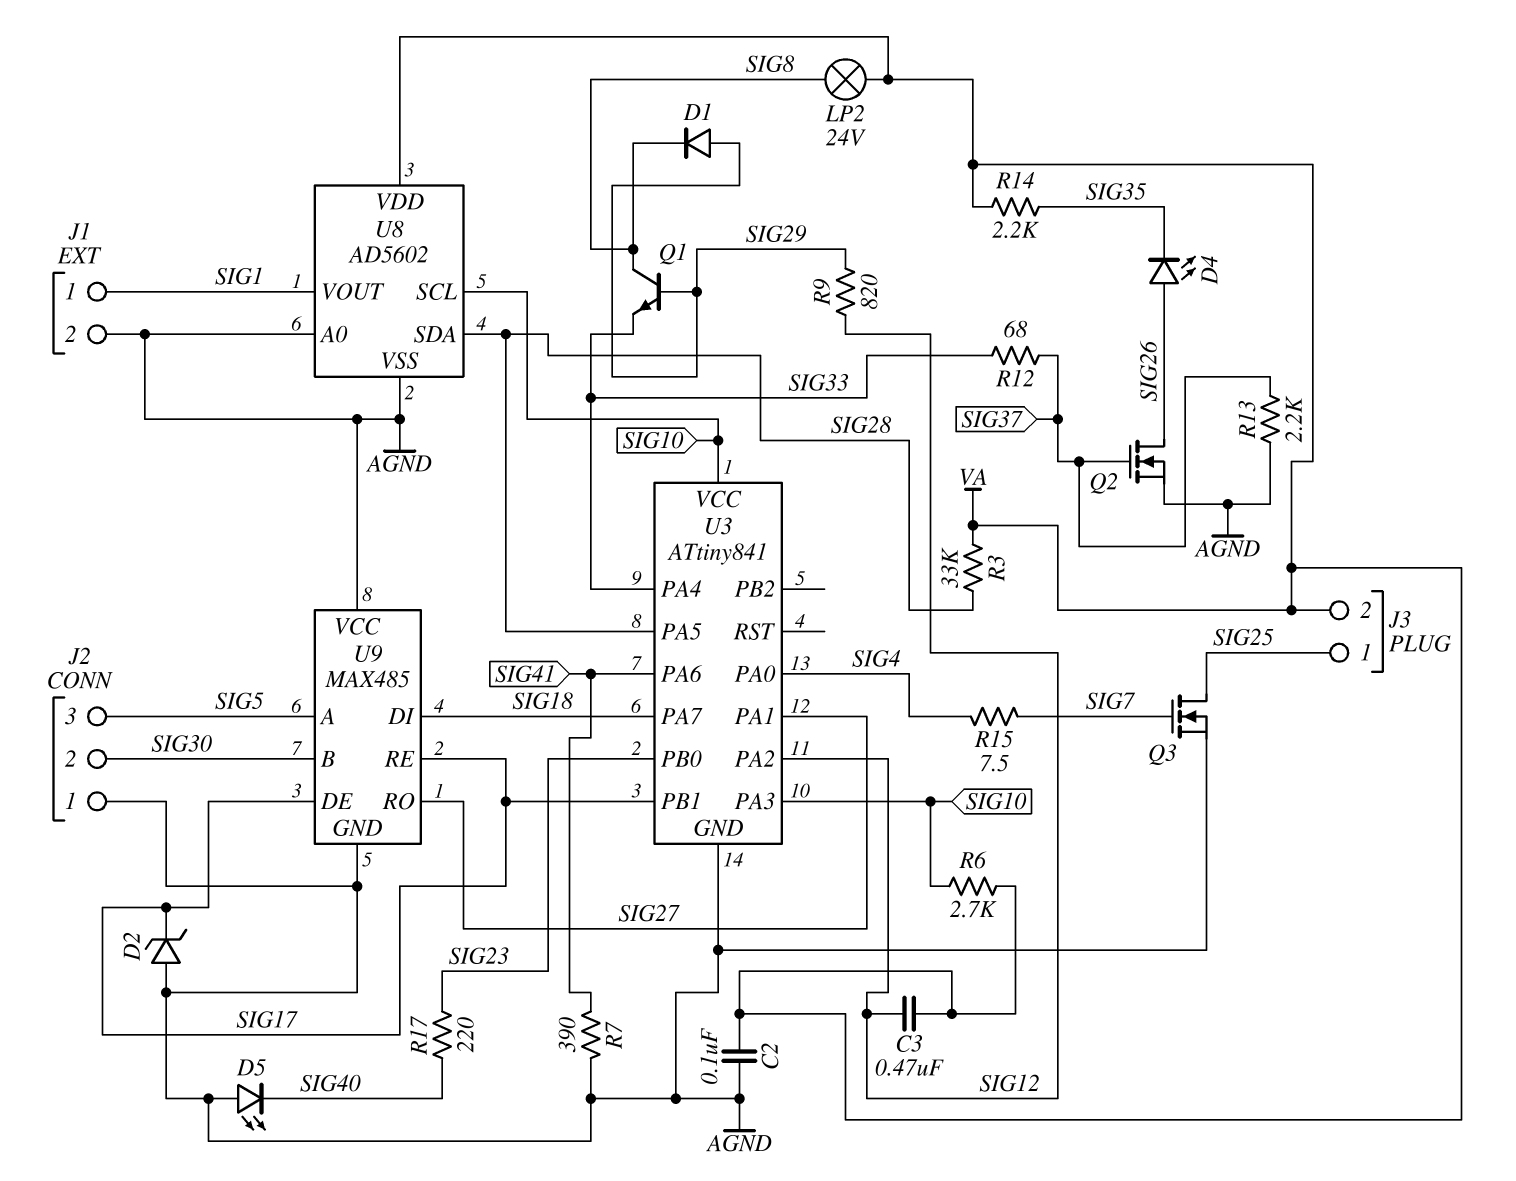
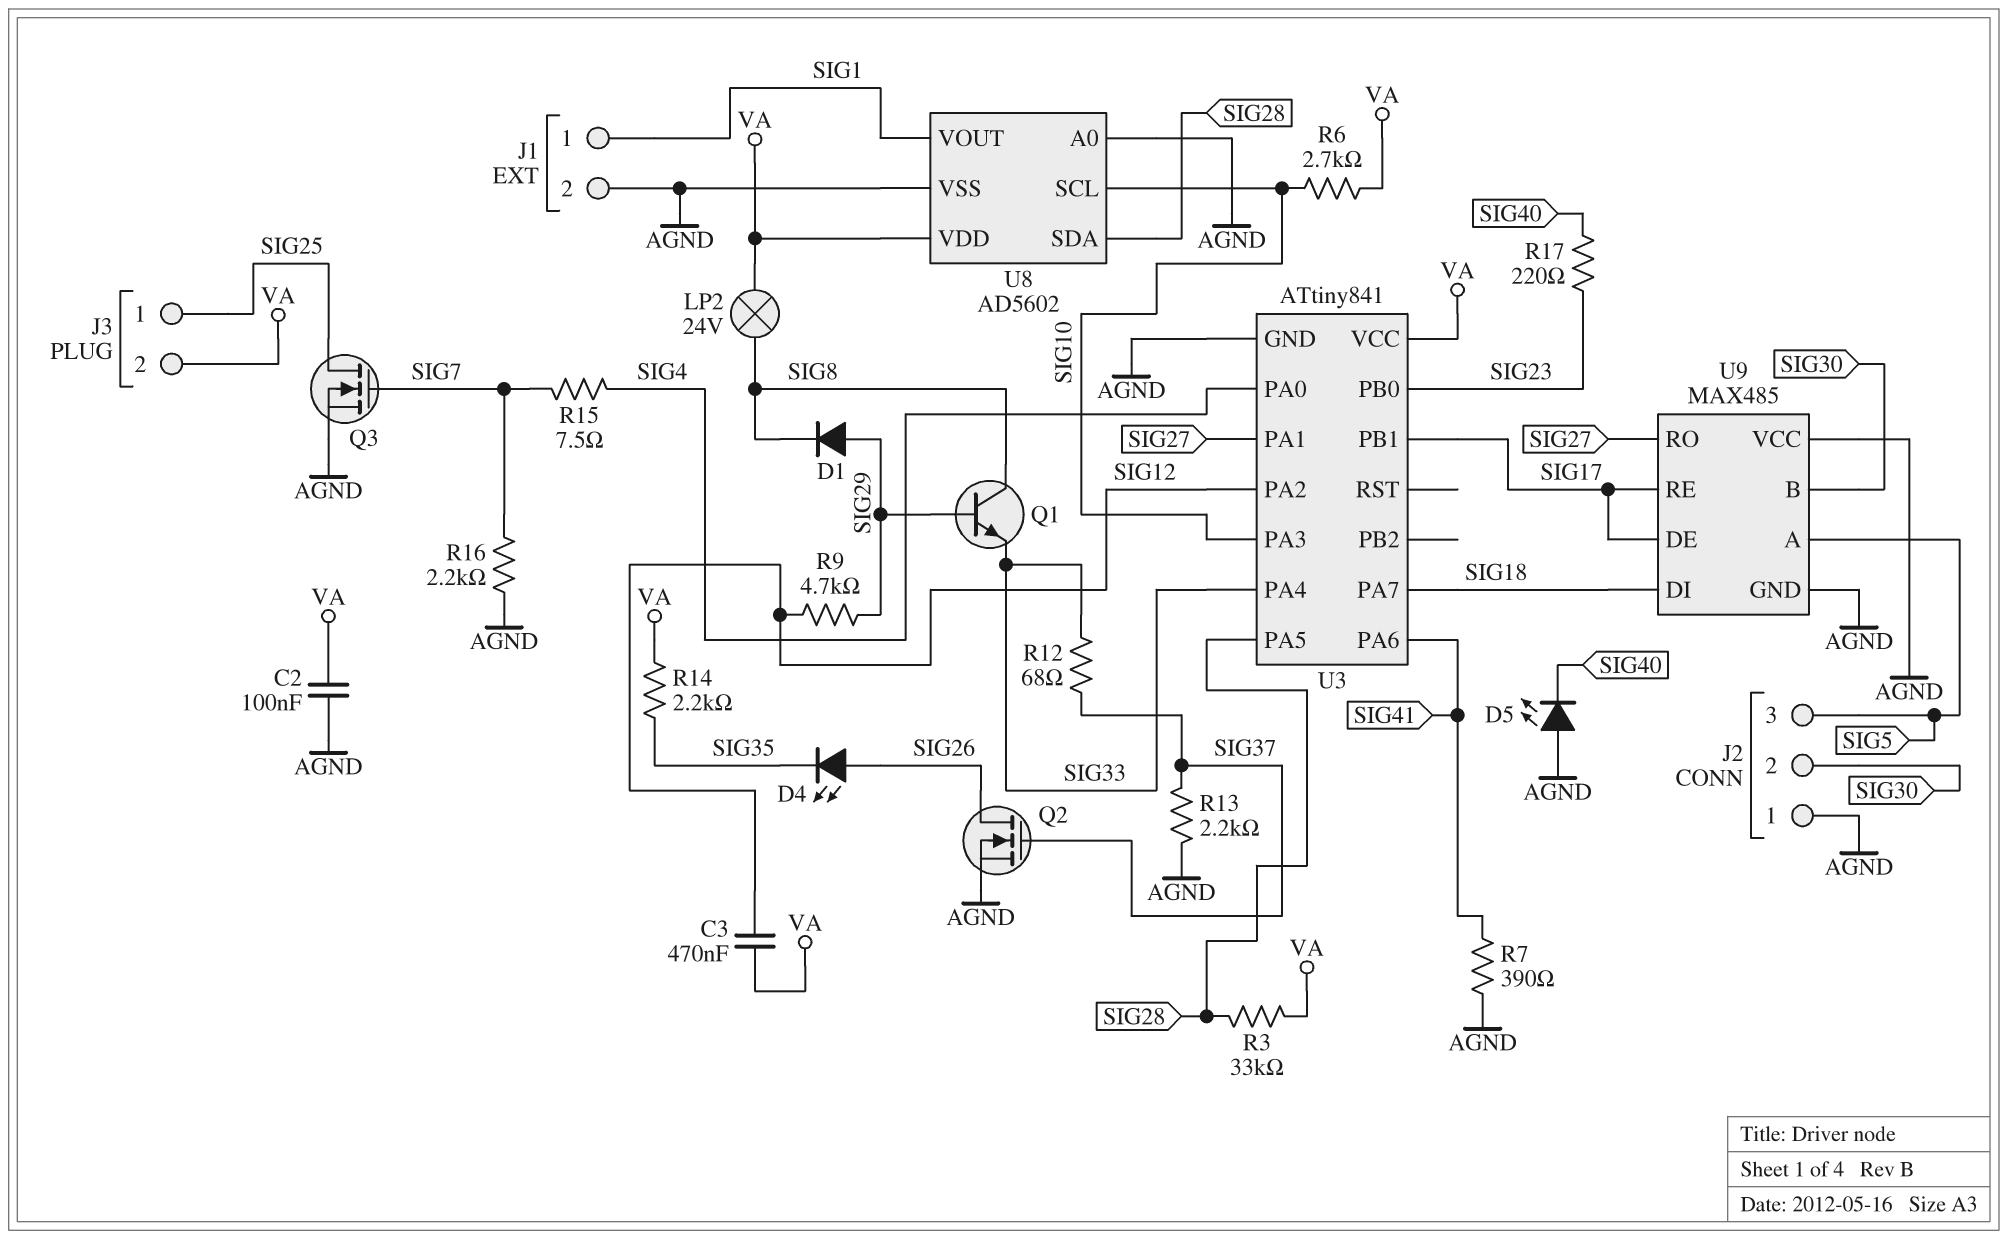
D2: zener (A AGND, K SIG17) -> none
R9: 820 (SIG12, SIG29) -> 4.7k (SIG12, SIG29)
R16: none -> 2.2k (AGND, SIG7)
U3 pin VCC: SIG10 -> VA

